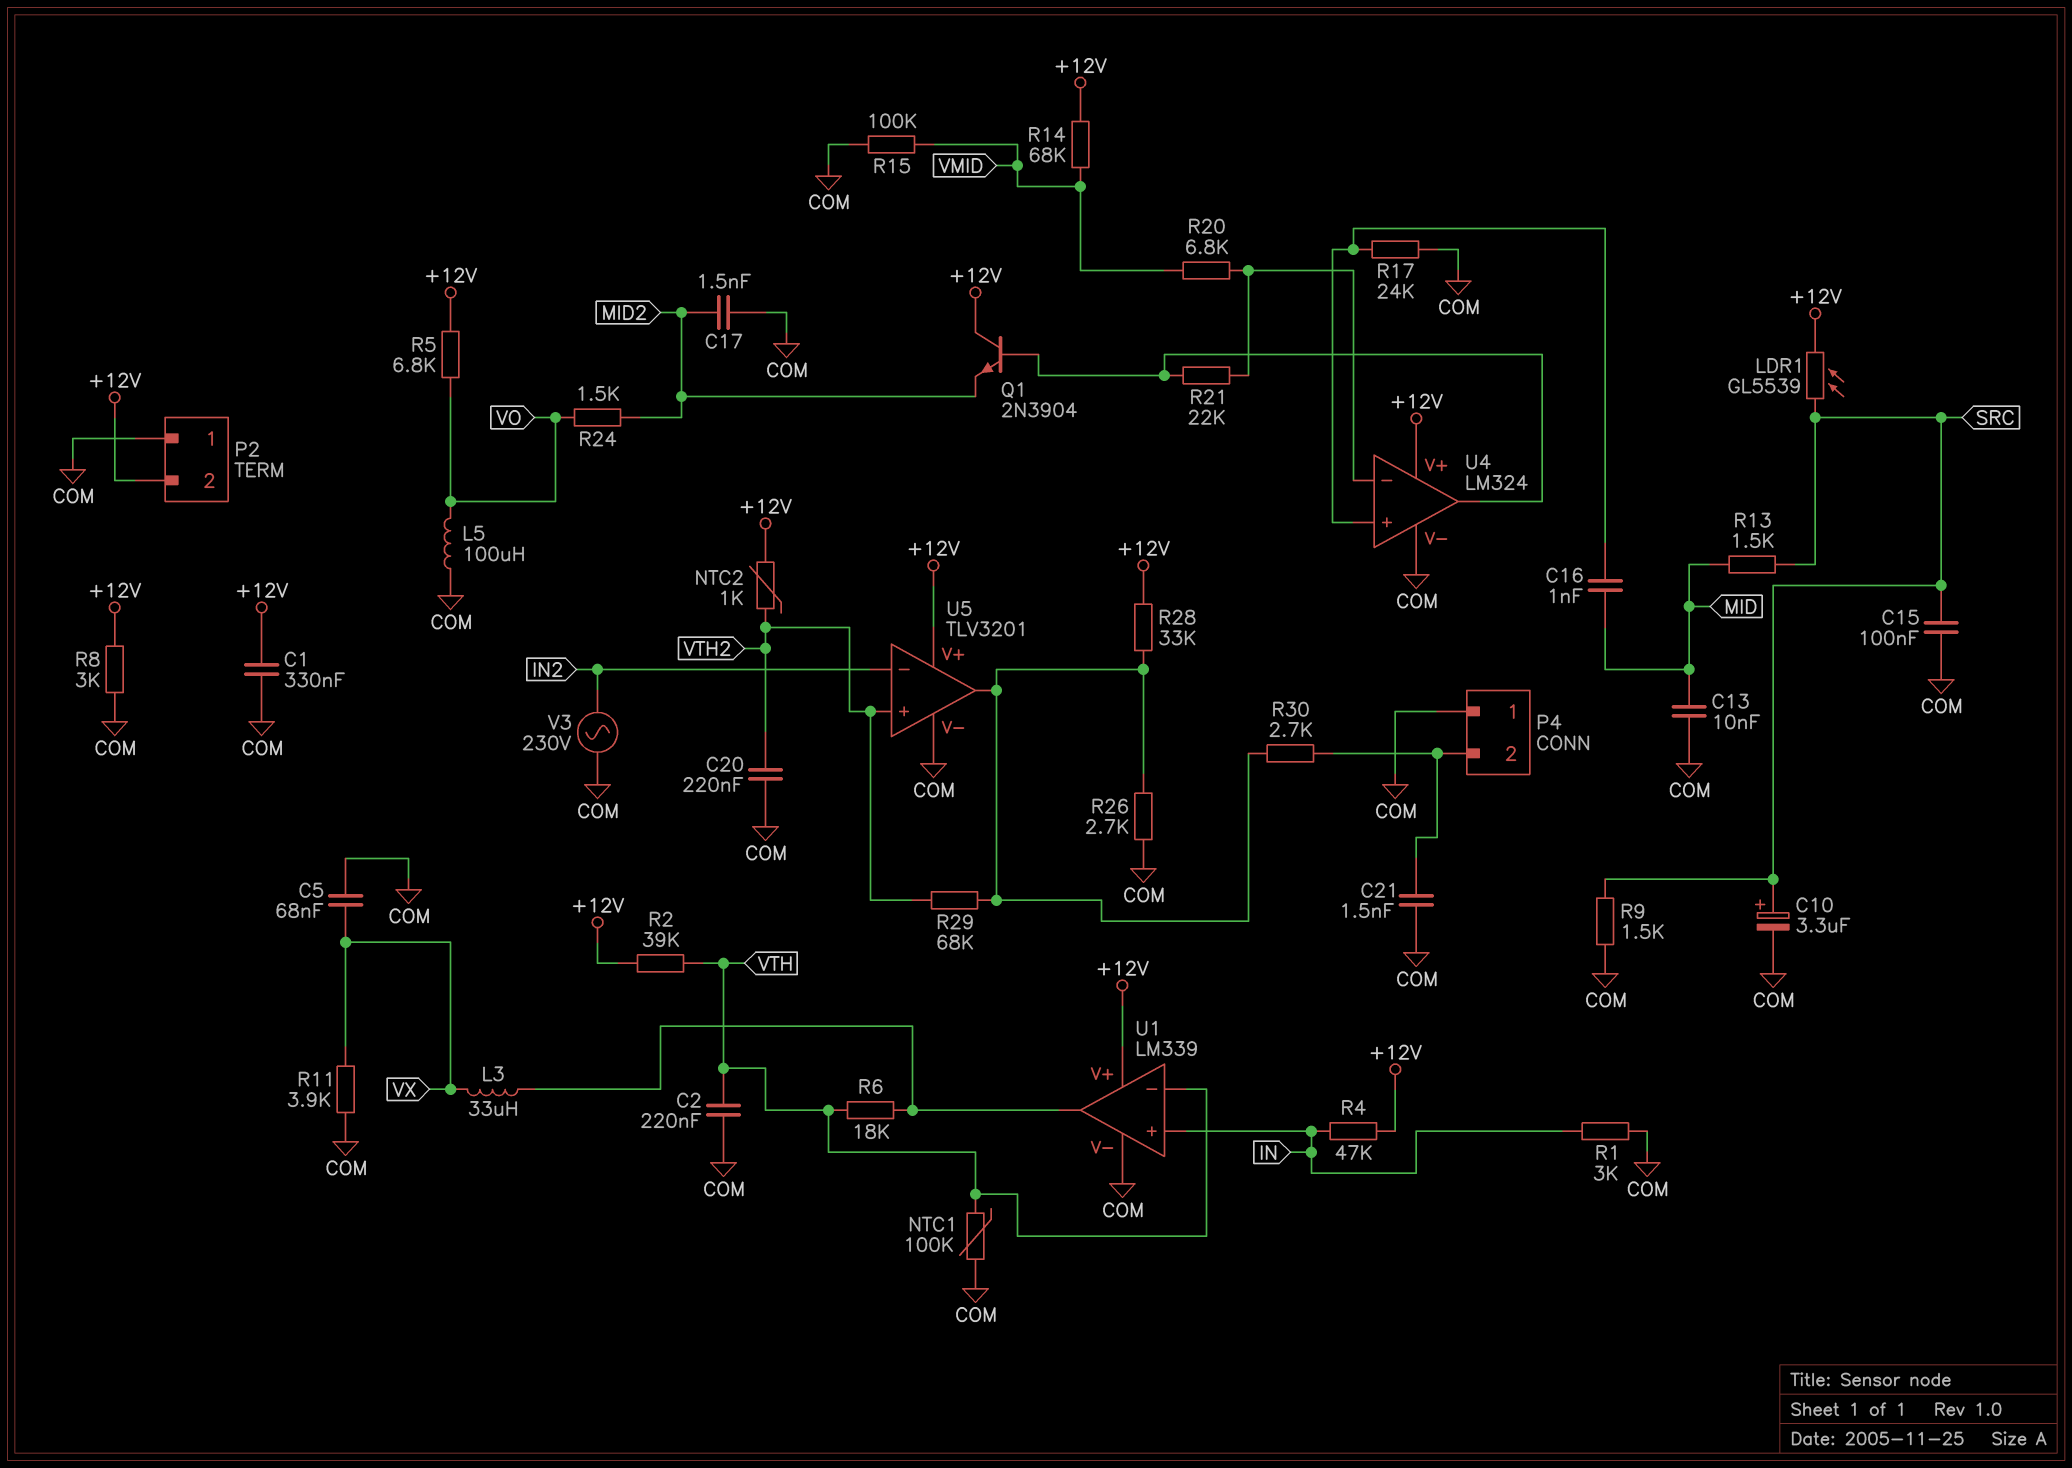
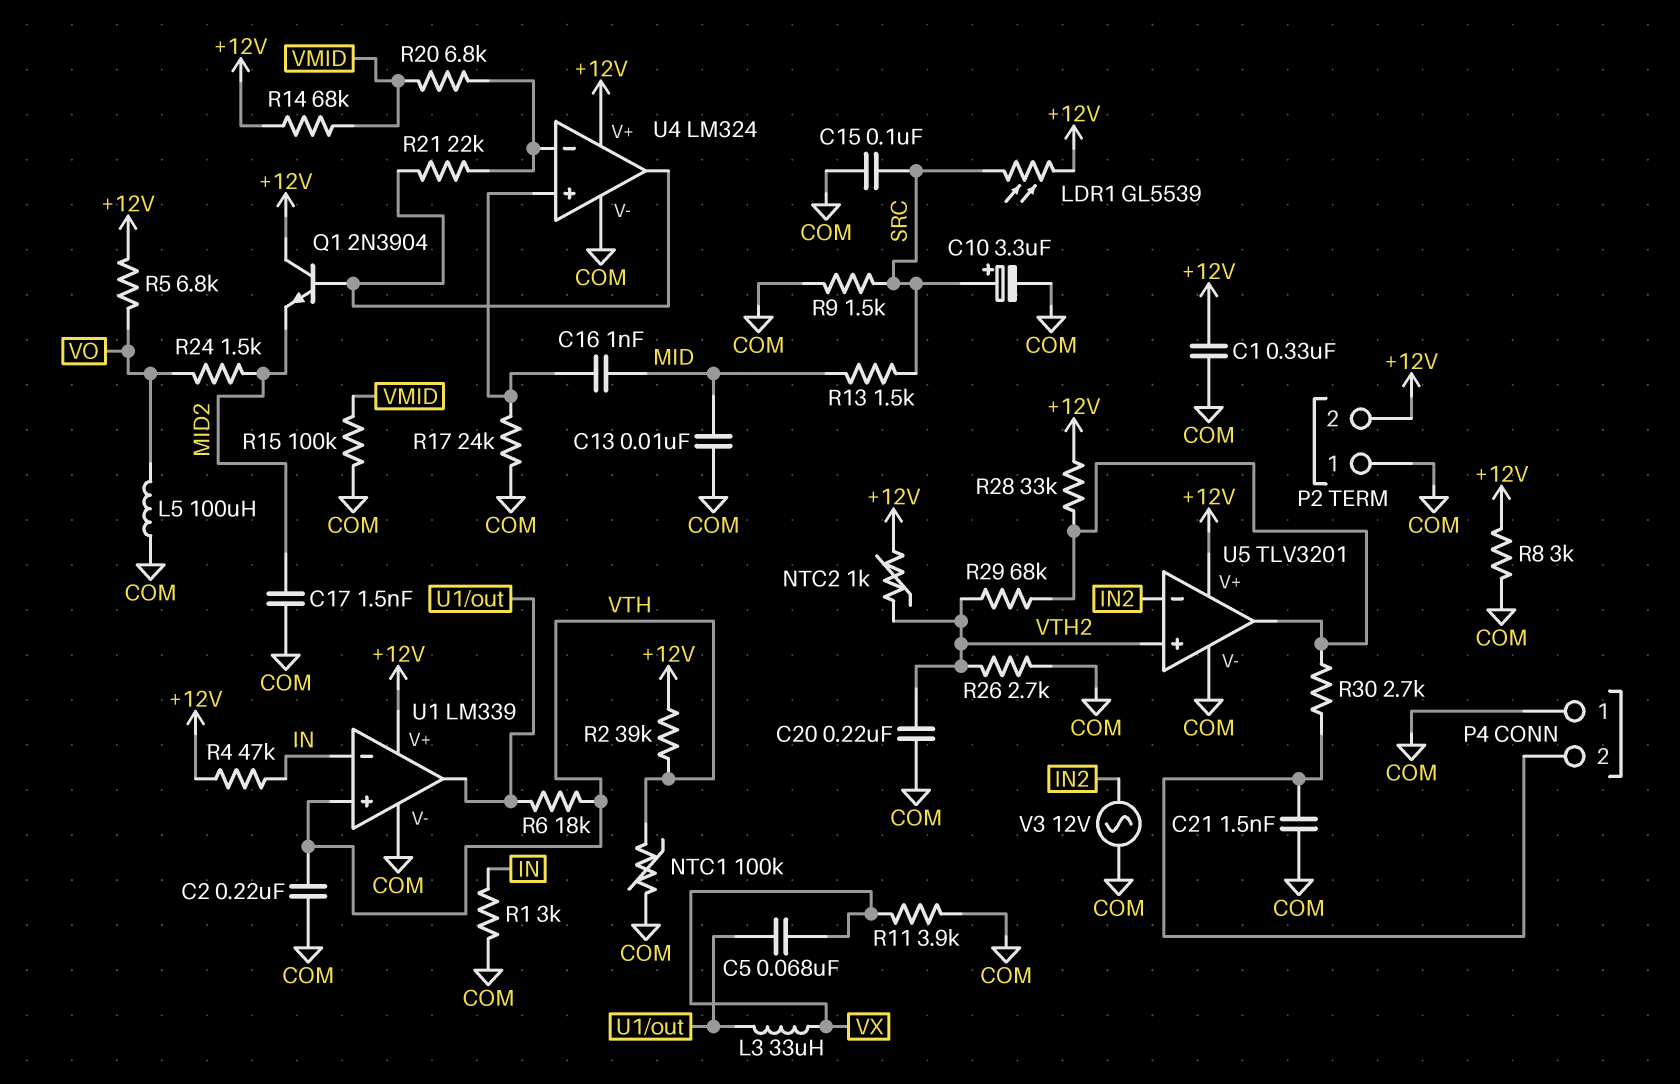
C5: 68nF (COM, VX) -> 68nF (U1/out, VX)
R26: 2.7k (COM, U5/out) -> 2.7k (COM, VTH2)
U1 pin in+: IN -> VTH
U1 pin in-: VTH -> IN
V3: AC 230V (COM, IN2) -> AC 12V (COM, IN2)

